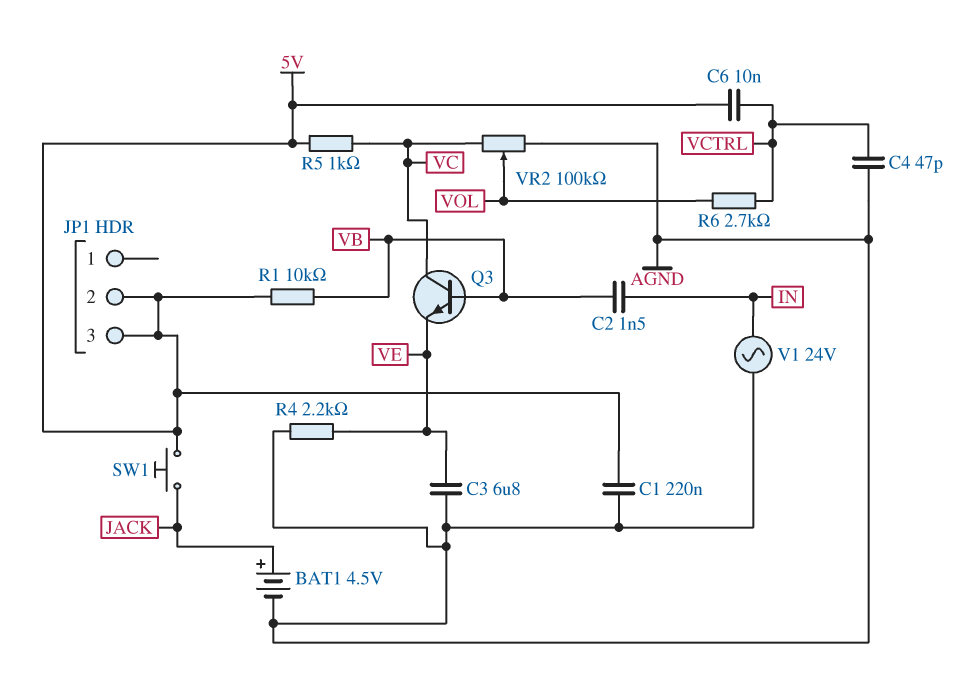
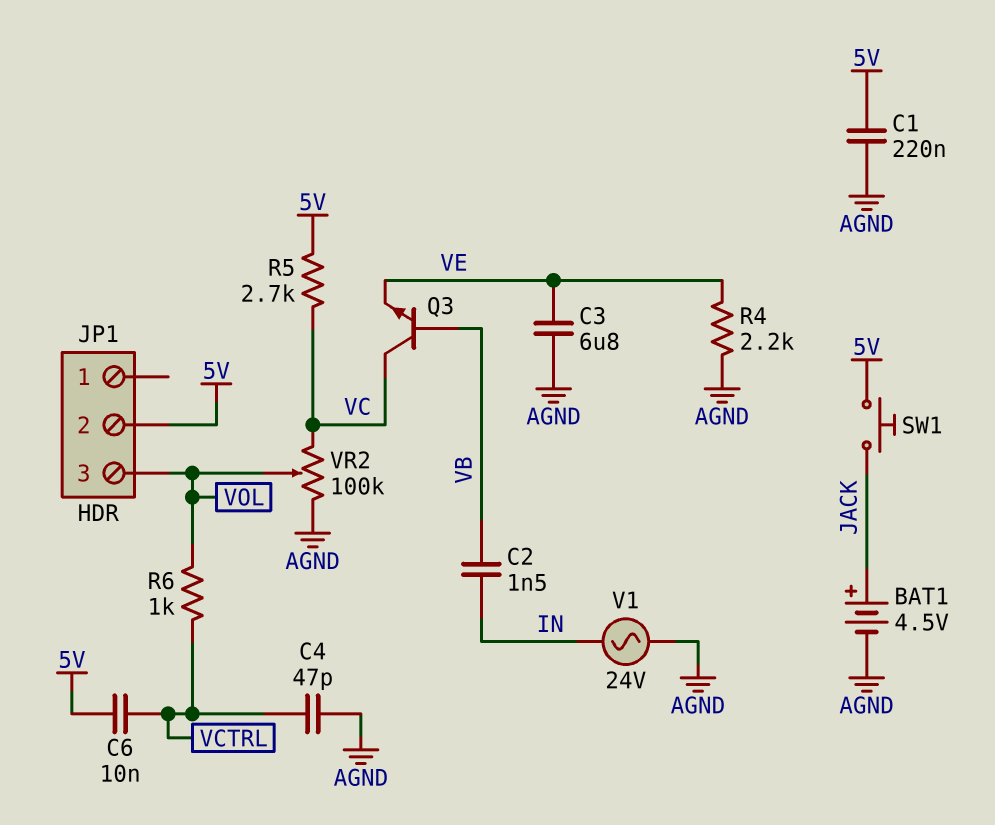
JP1 pin 3: 5V -> VOL
R1: 10k (5V, VB) -> none
R5: 1k (5V, VC) -> 2.7k (5V, VC)
R6: 2.7k (VCTRL, VOL) -> 1k (VCTRL, VOL)

